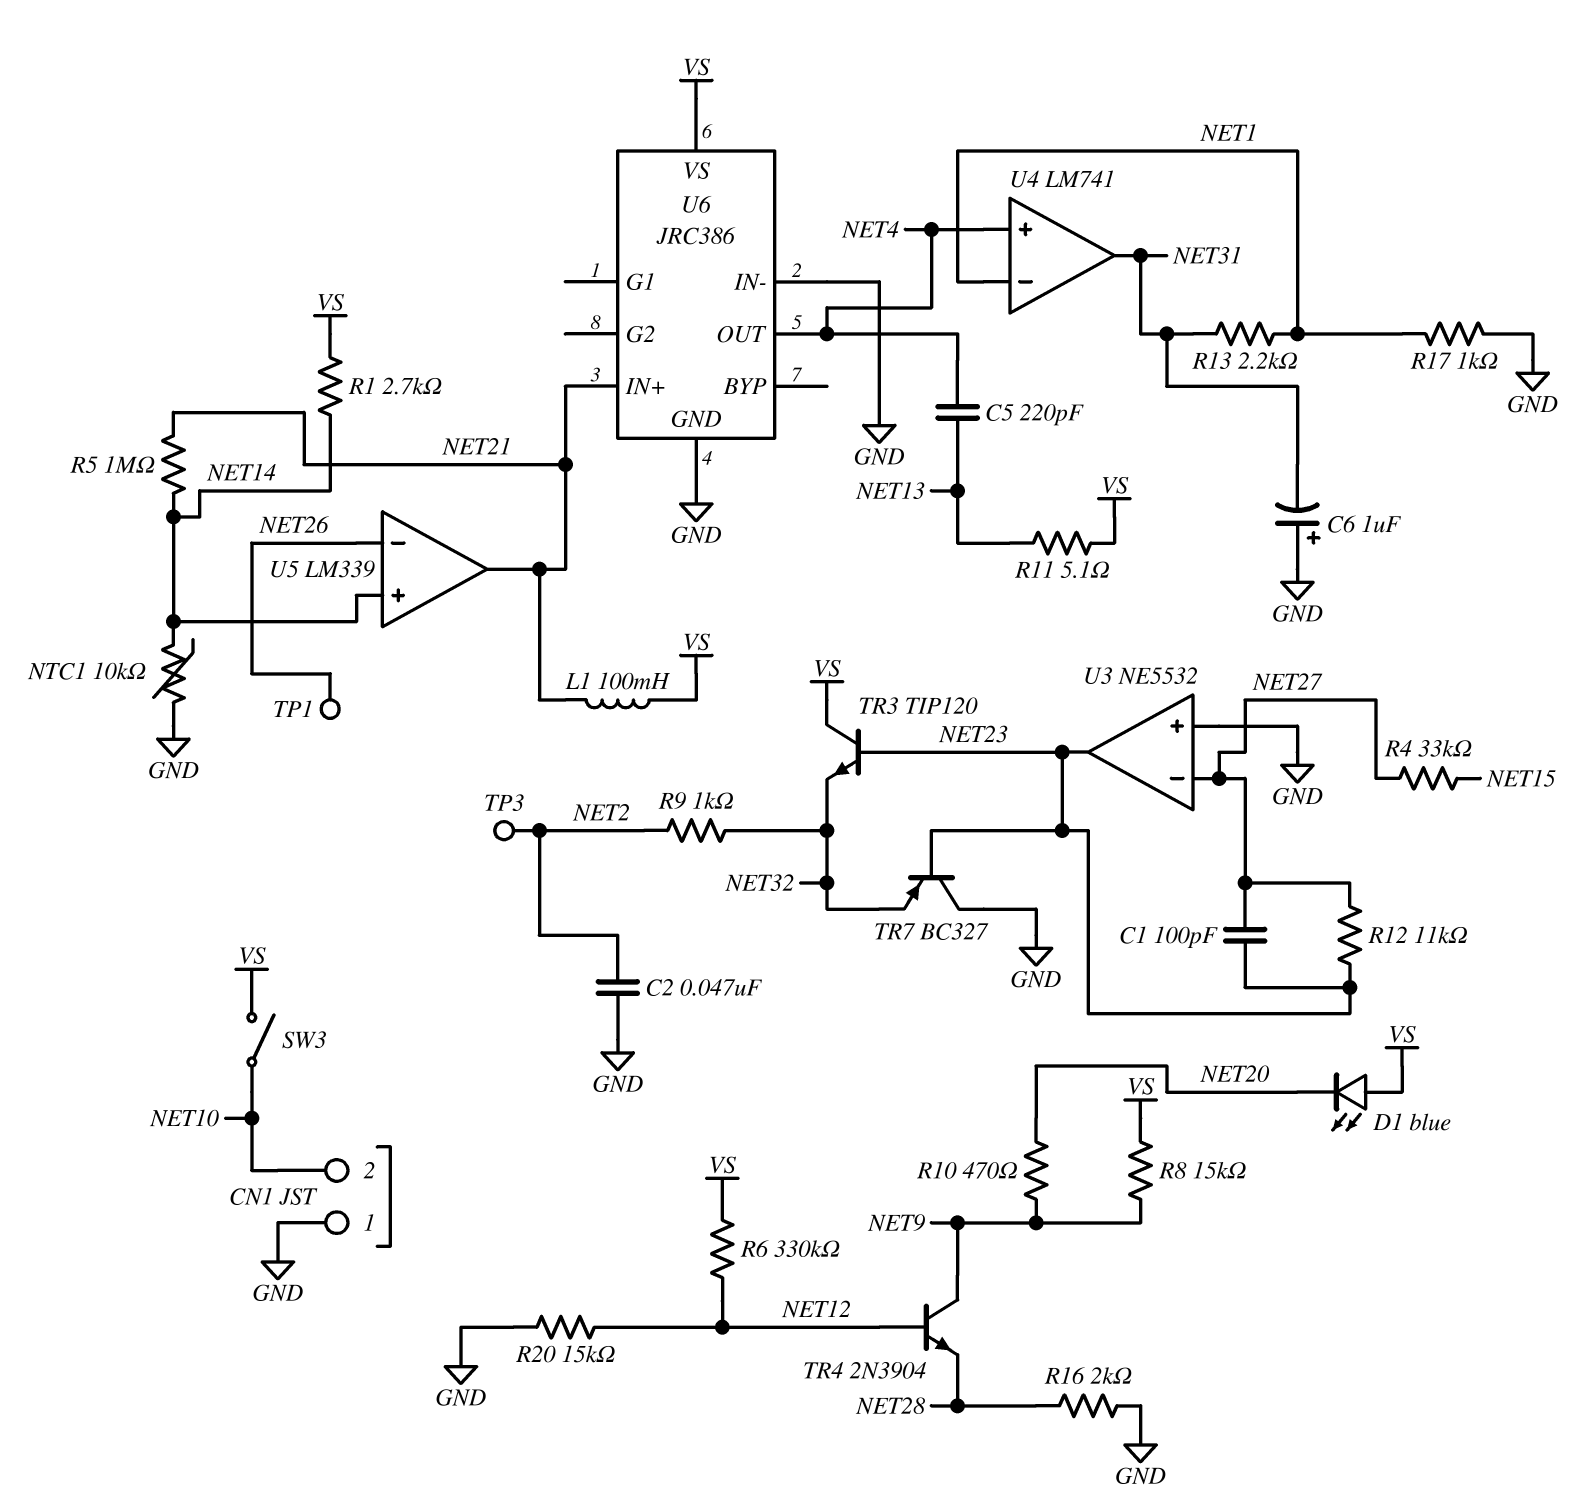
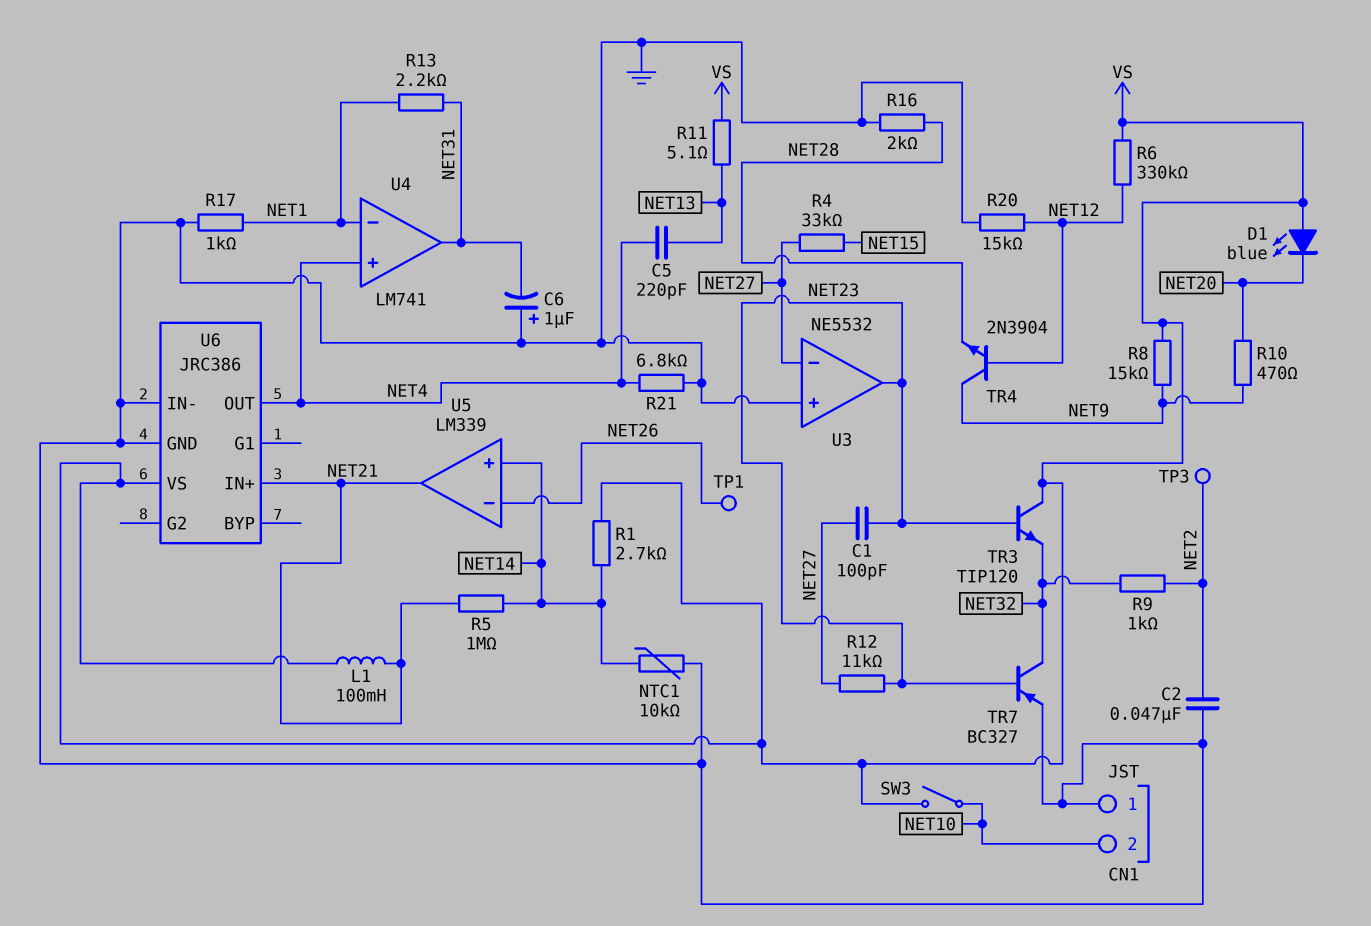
R21: none -> 6.8k (GND, NET4)
TR7: PNP BC327 (B NET23, C GND, E NET32) -> PNP BC327 (B NET23, C NET32, E GND)

